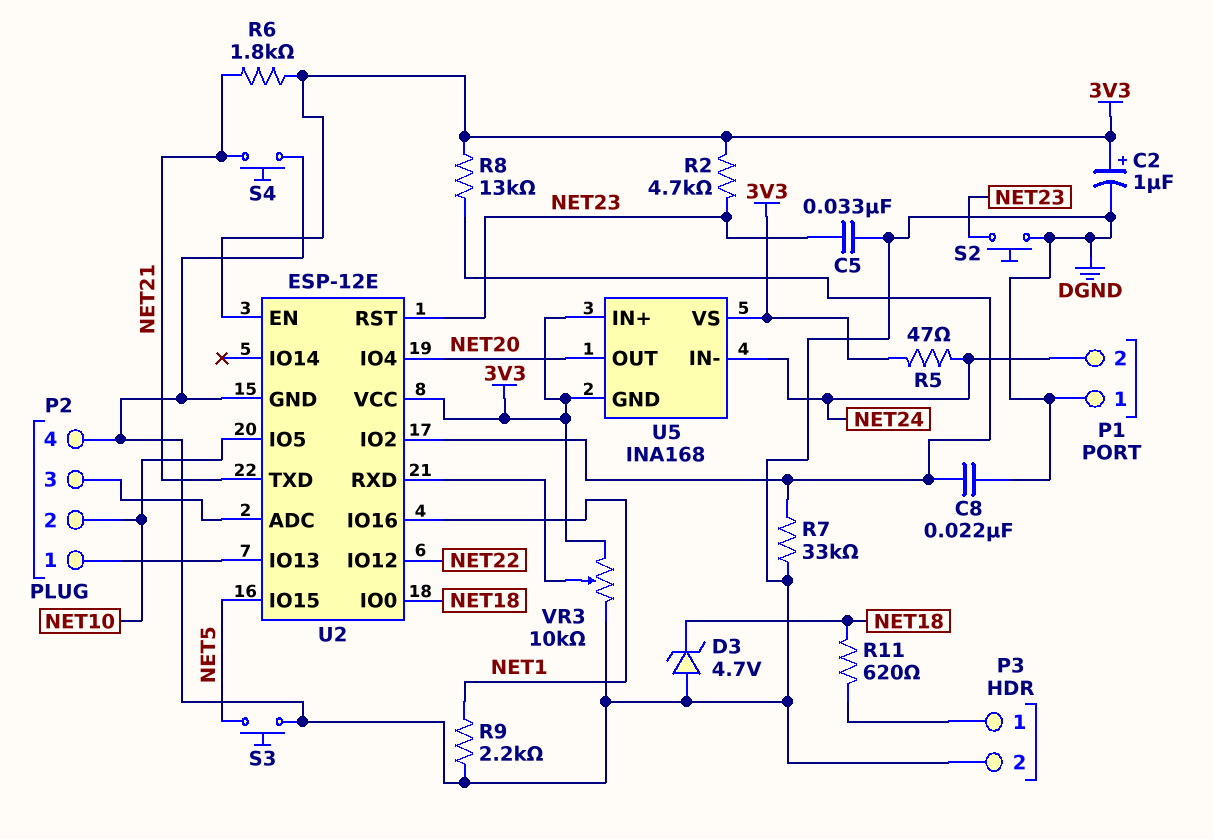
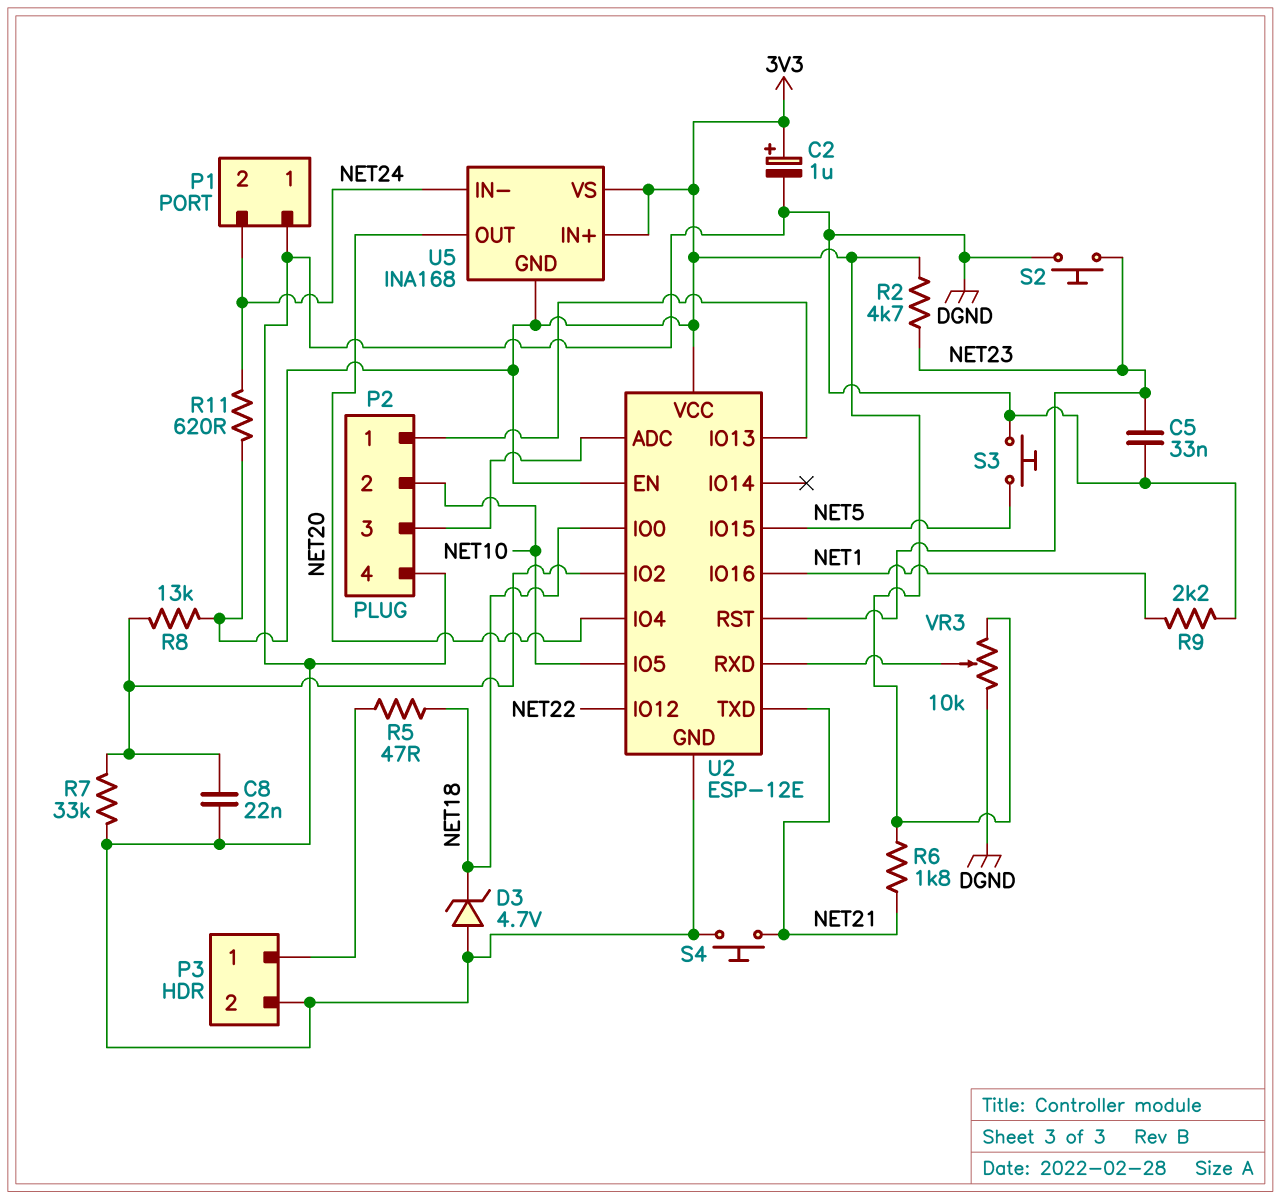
R5: 47 (3V3, NET24) -> 47 (NET18, P3/1)
R11: 620 (NET18, P3/1) -> 620 (3V3, NET24)

